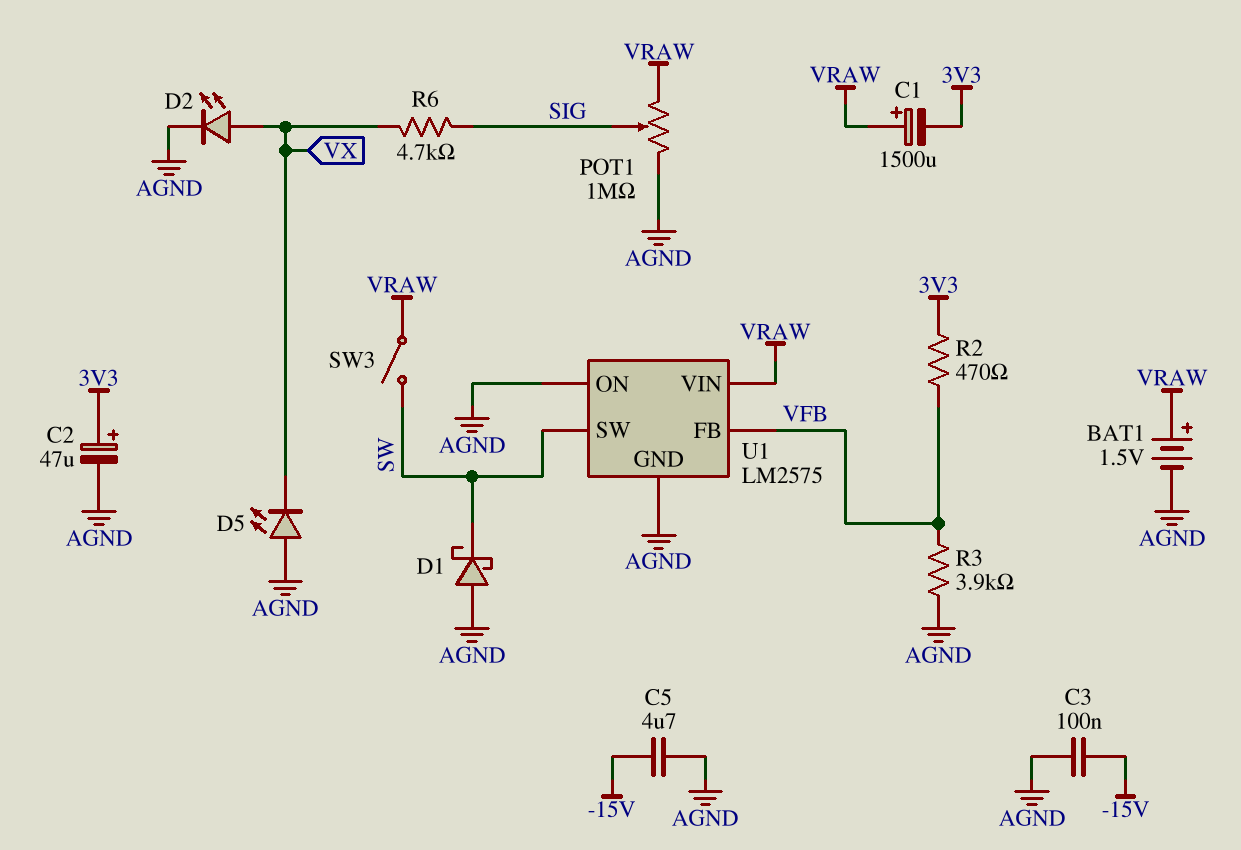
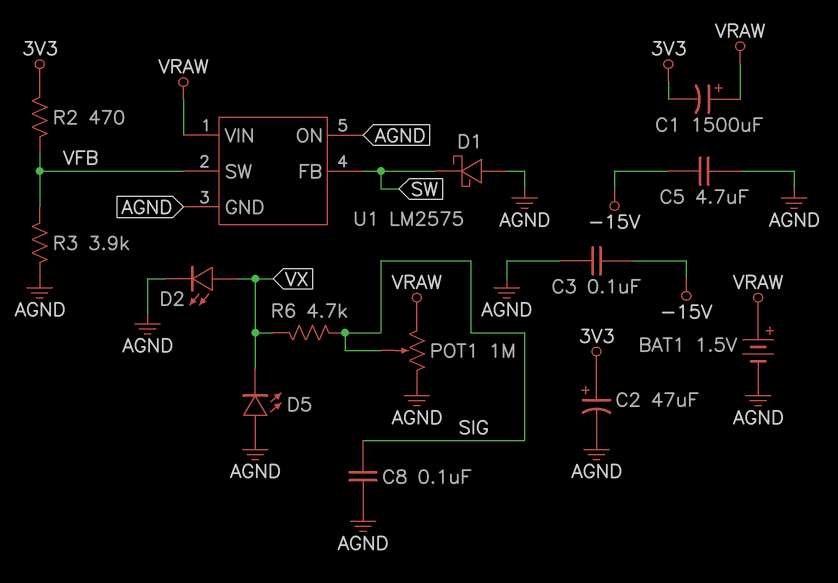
C8: none -> 100nF (AGND, SIG)
SW3: switch (SW, VRAW) -> none
U1 pin FB: VFB -> SW
U1 pin SW: SW -> VFB

